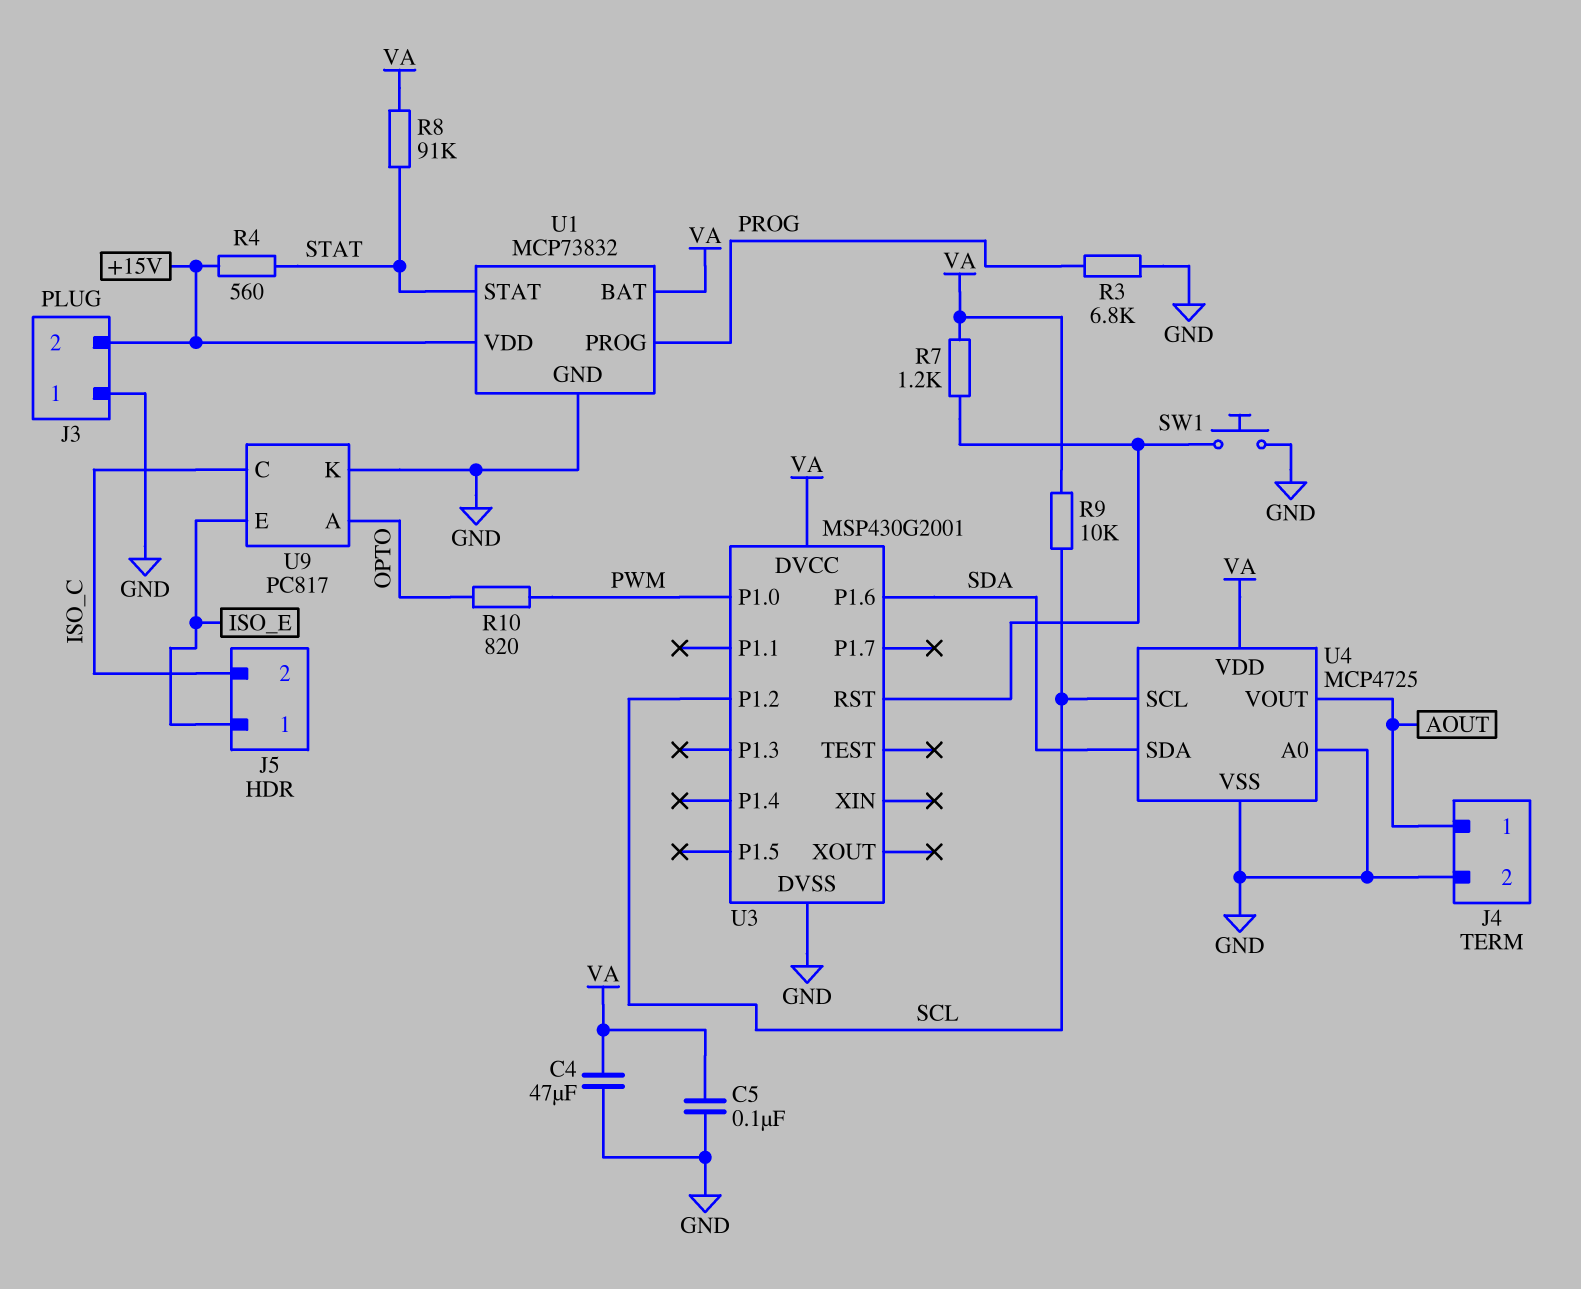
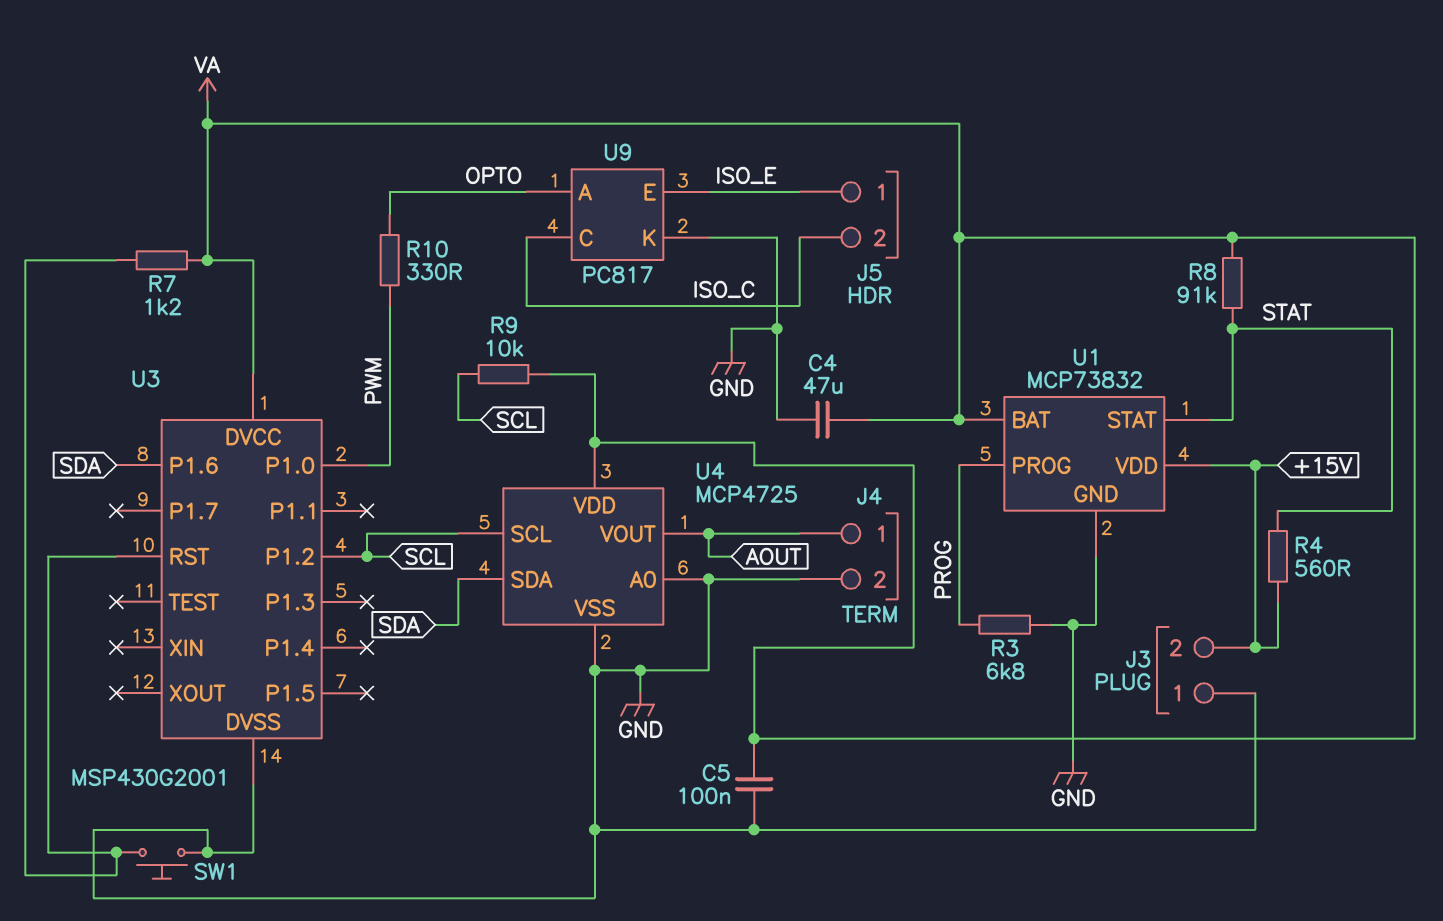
R10: 820 (OPTO, PWM) -> 330 (OPTO, PWM)

